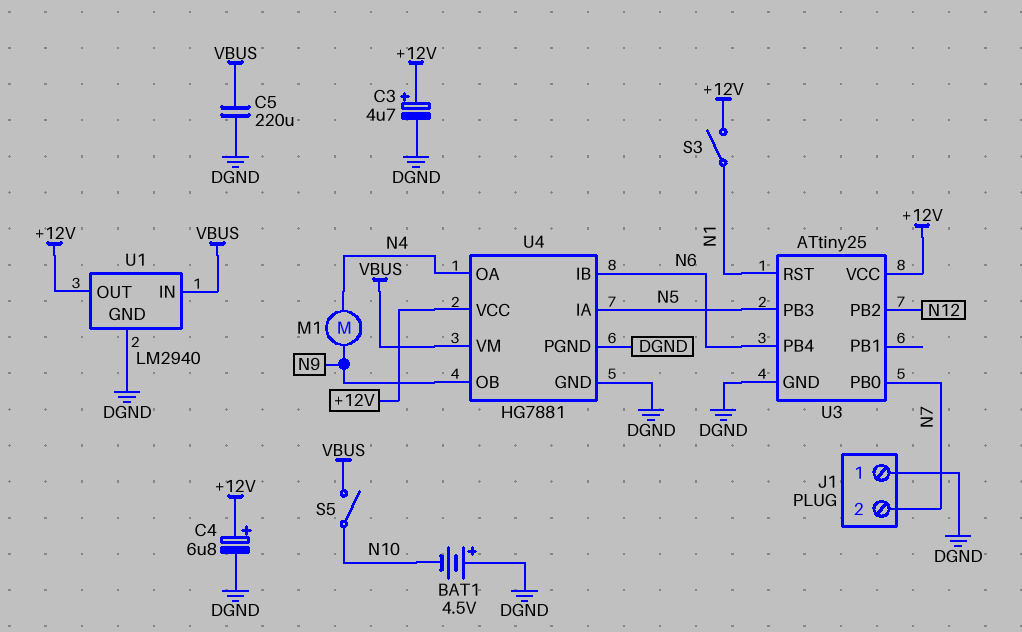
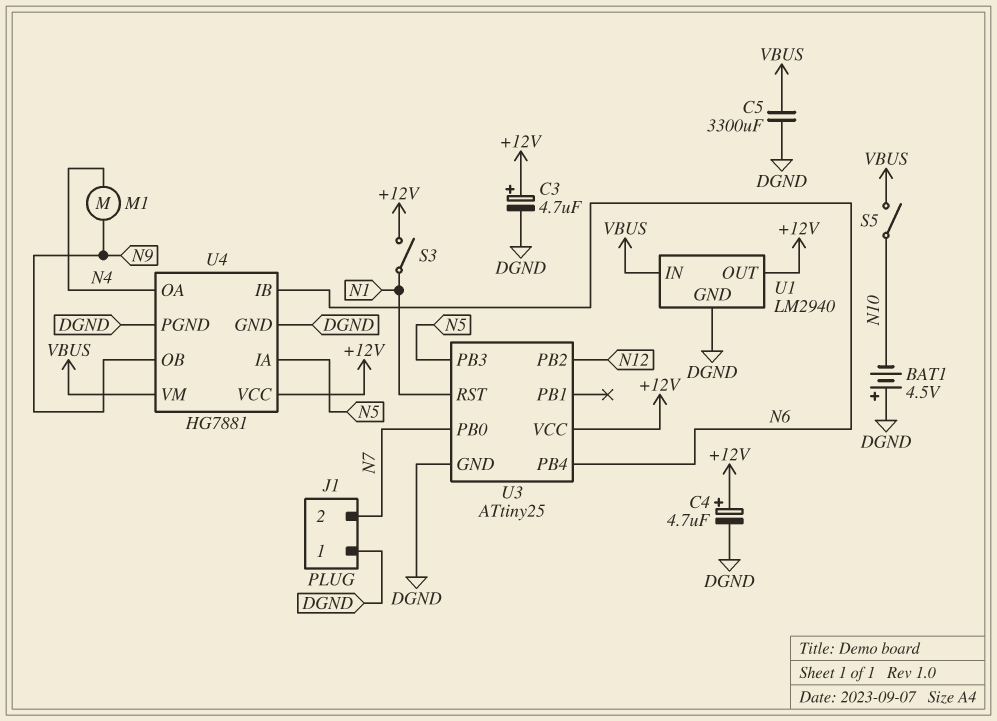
C4: 6.8uF (plus +12V, minus DGND) -> 4.7uF (plus +12V, minus DGND)
C5: 220uF (DGND, VBUS) -> 3300uF (DGND, VBUS)

